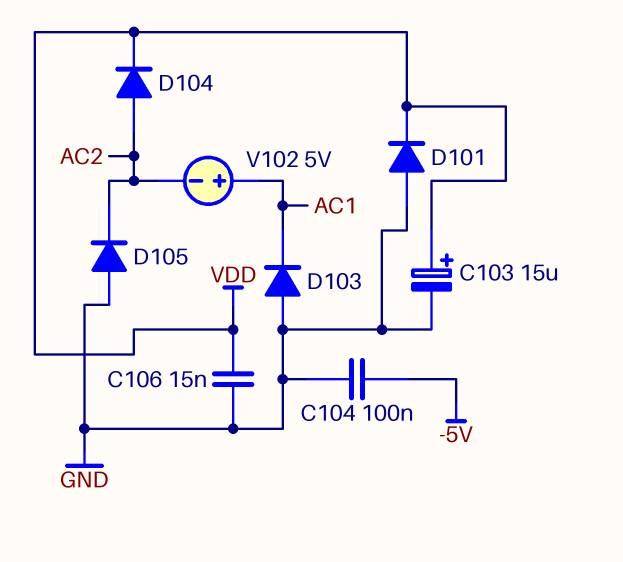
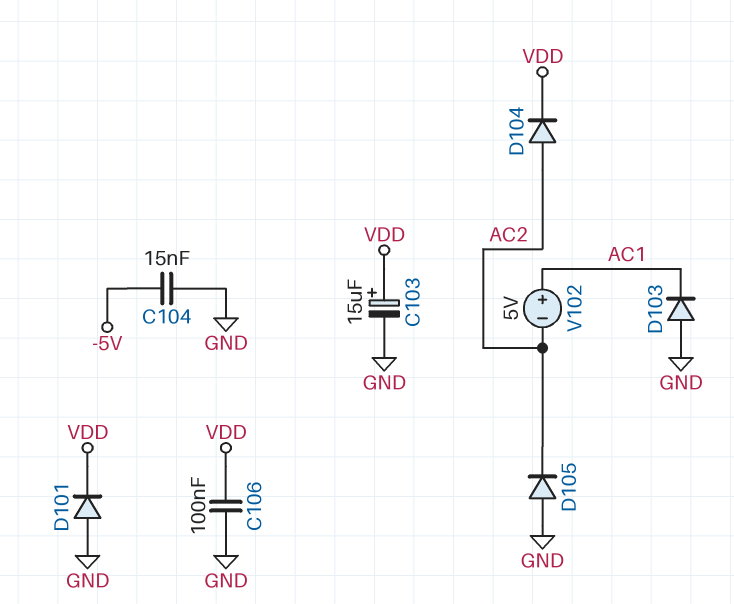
C104: 100nF (-5V, GND) -> 15nF (-5V, GND)
C106: 15nF (GND, VDD) -> 100nF (GND, VDD)

